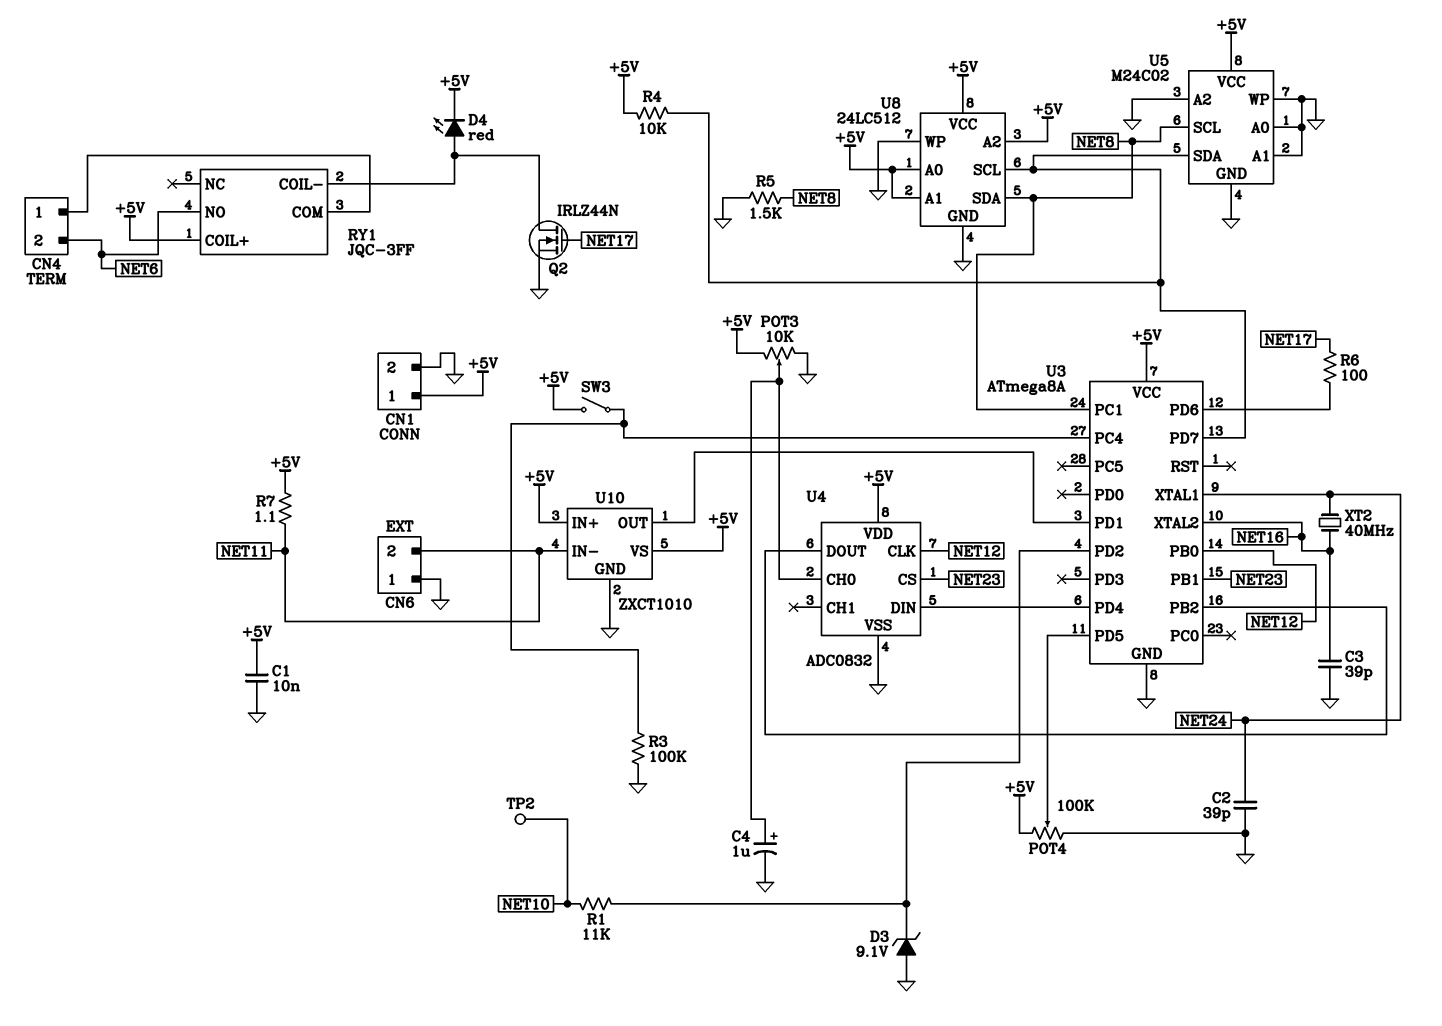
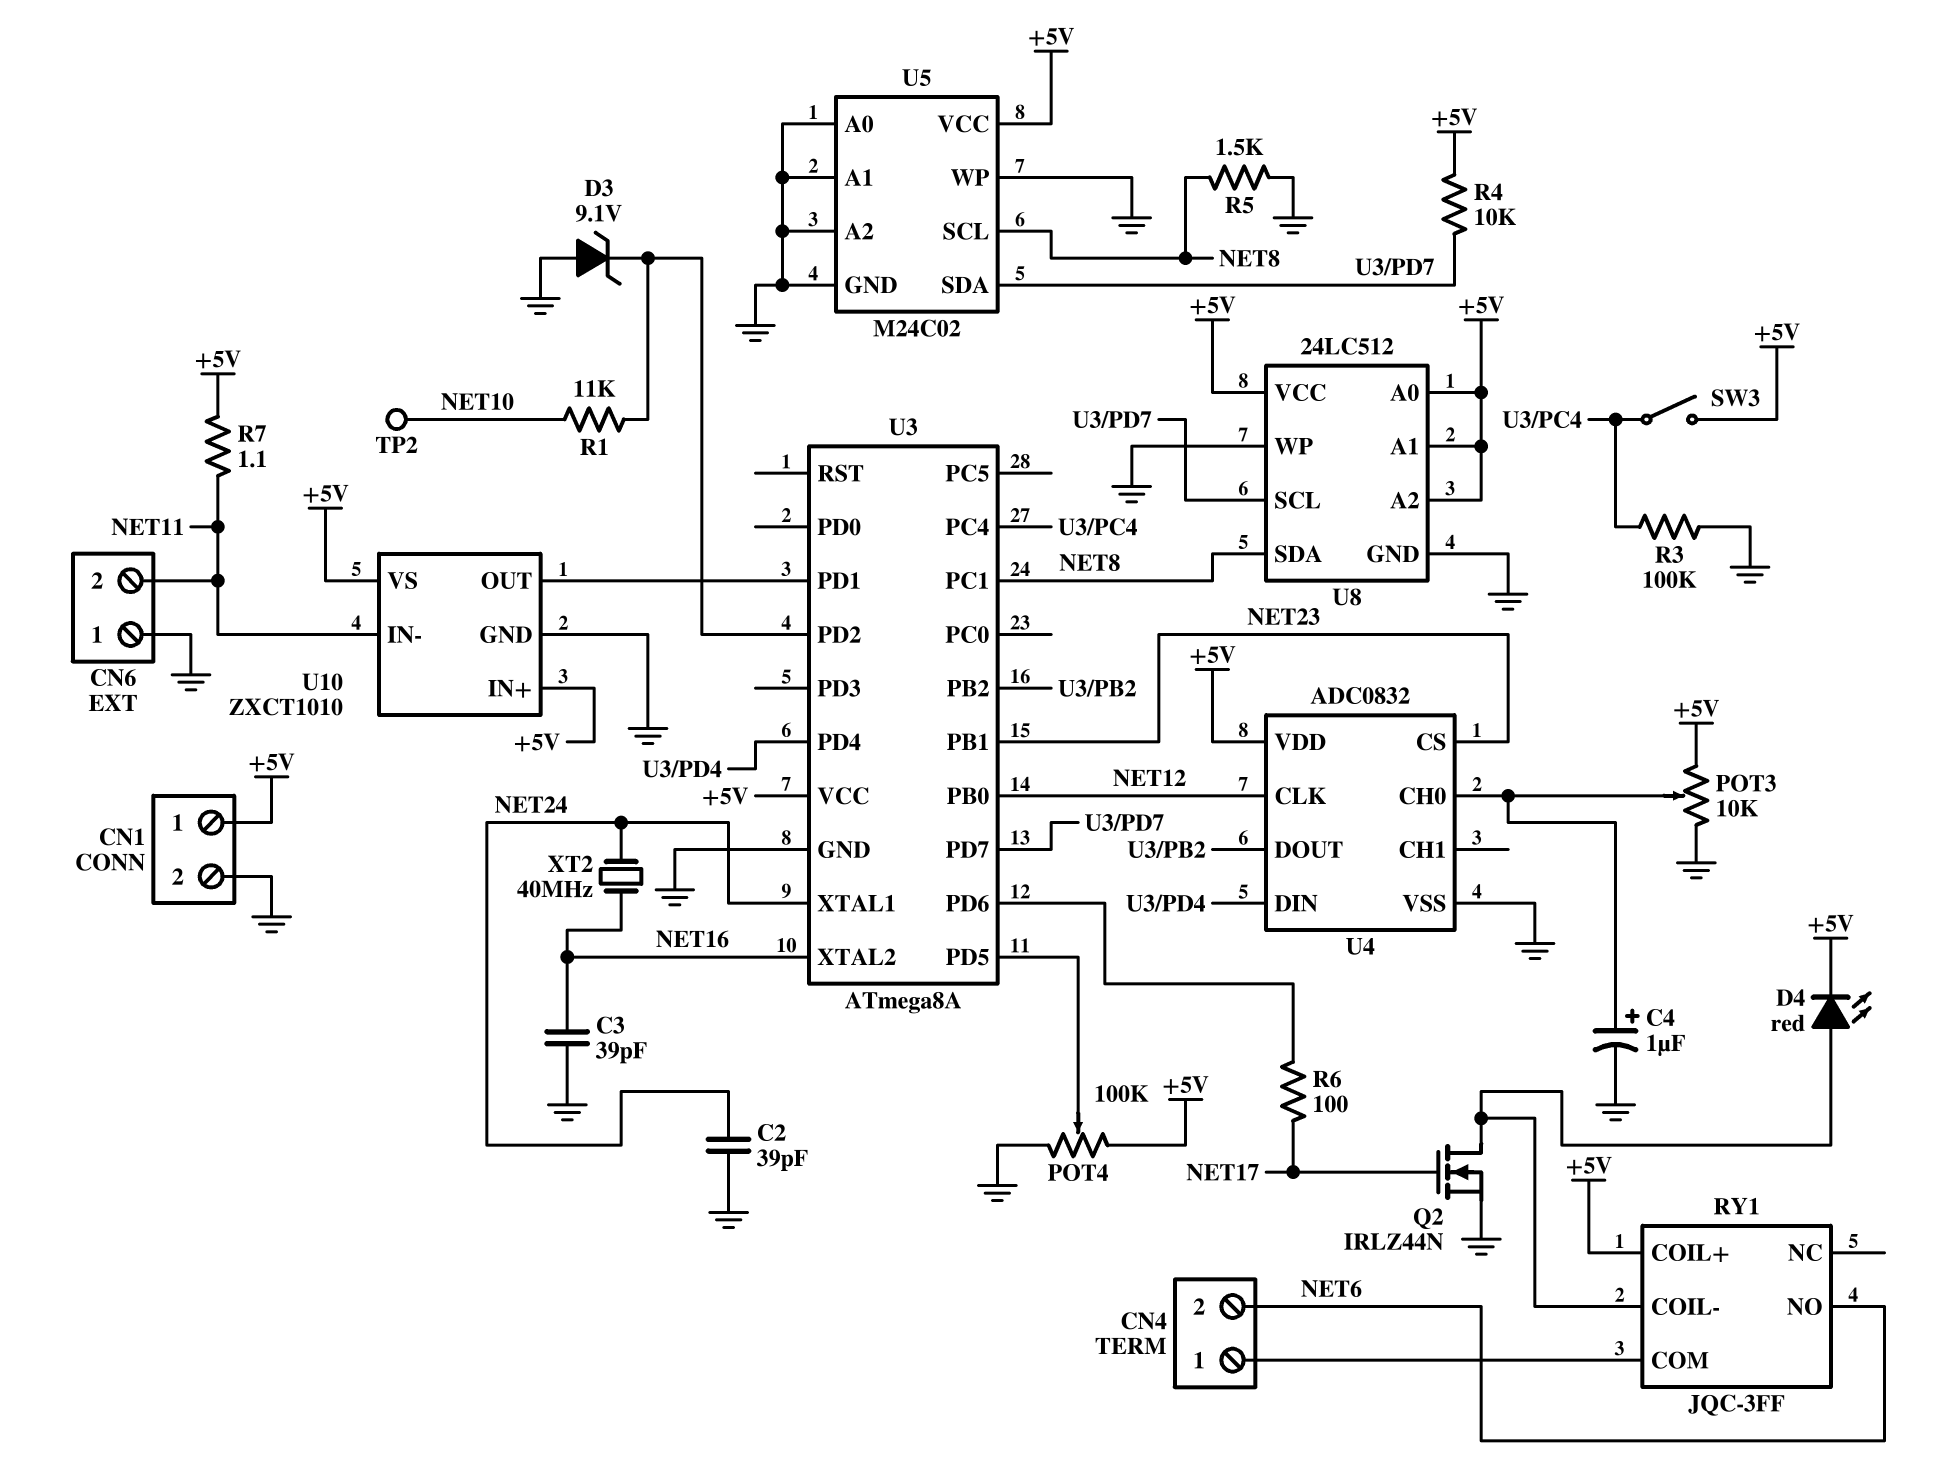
C1: 10nF (+5V, GND) -> none

